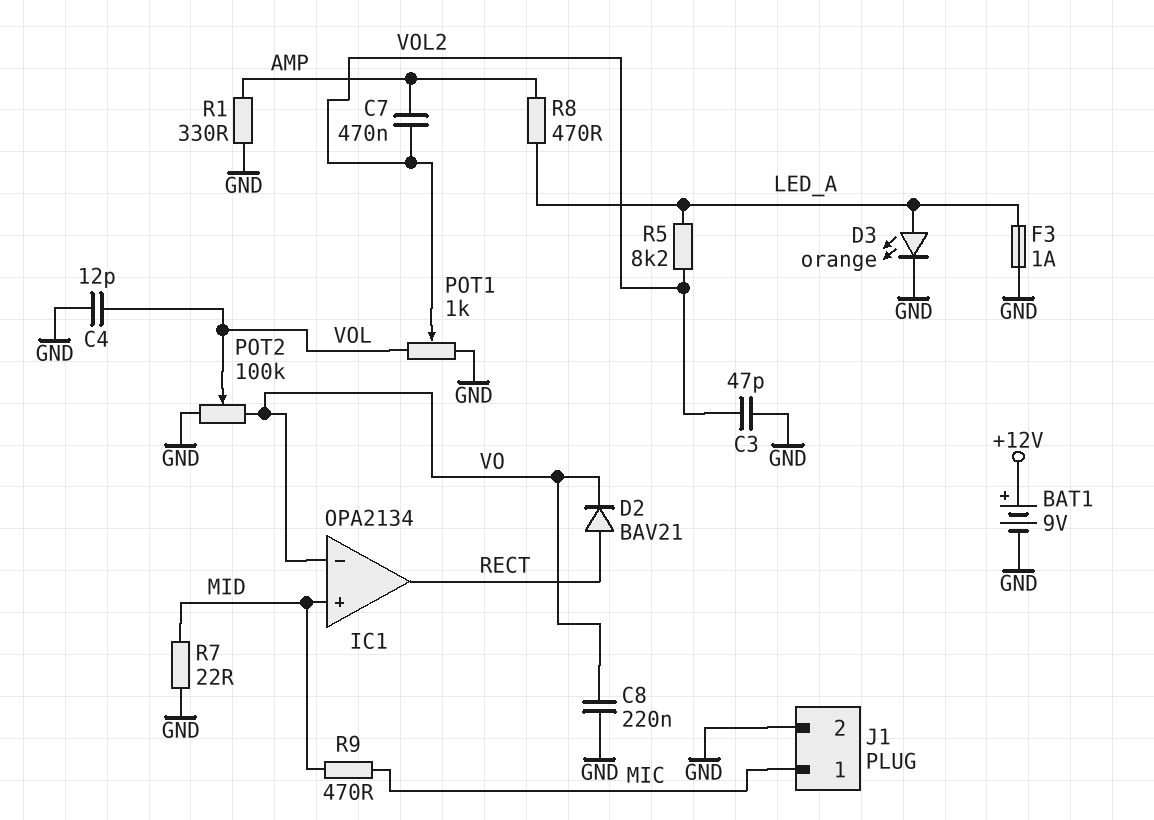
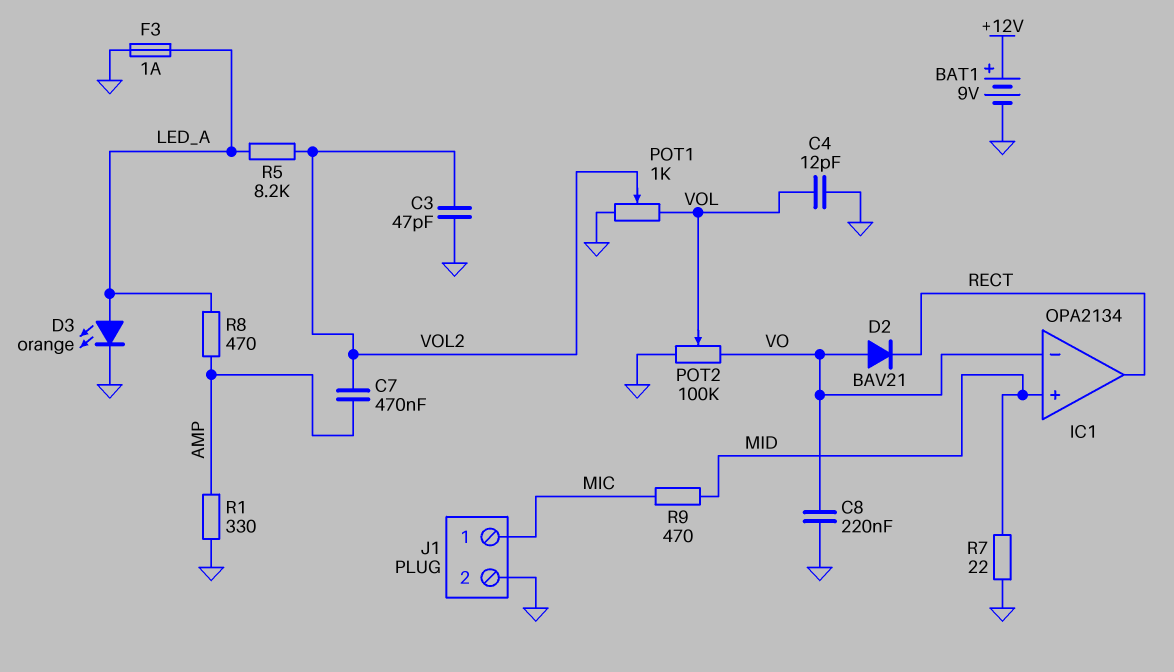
D2: diode BAV21 (A RECT, K VO) -> diode BAV21 (A VO, K RECT)

